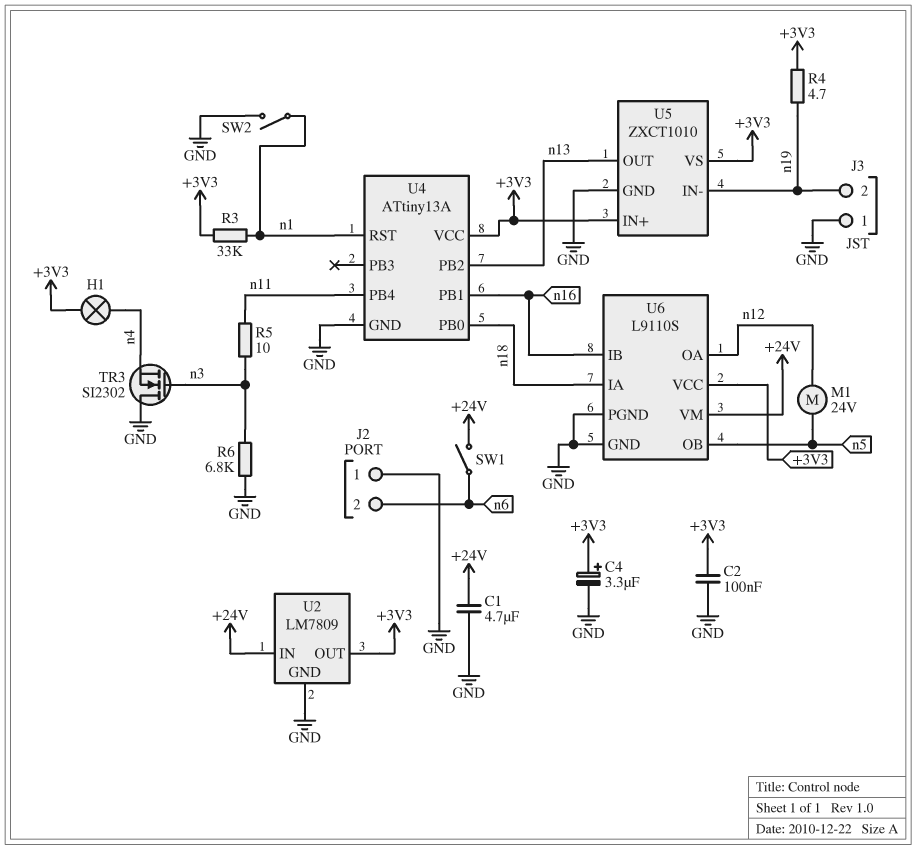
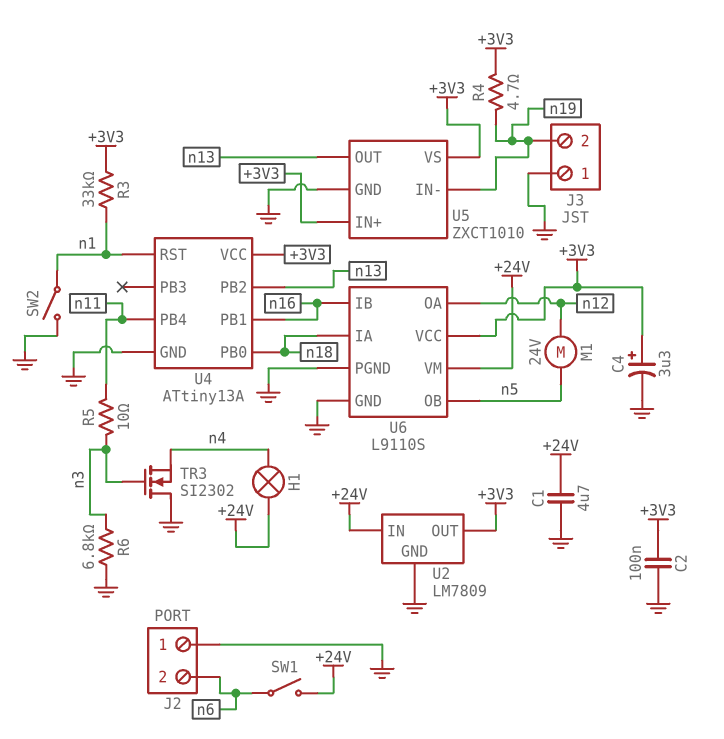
H1: lamp (+3V3, n4) -> lamp (+24V, n4)

